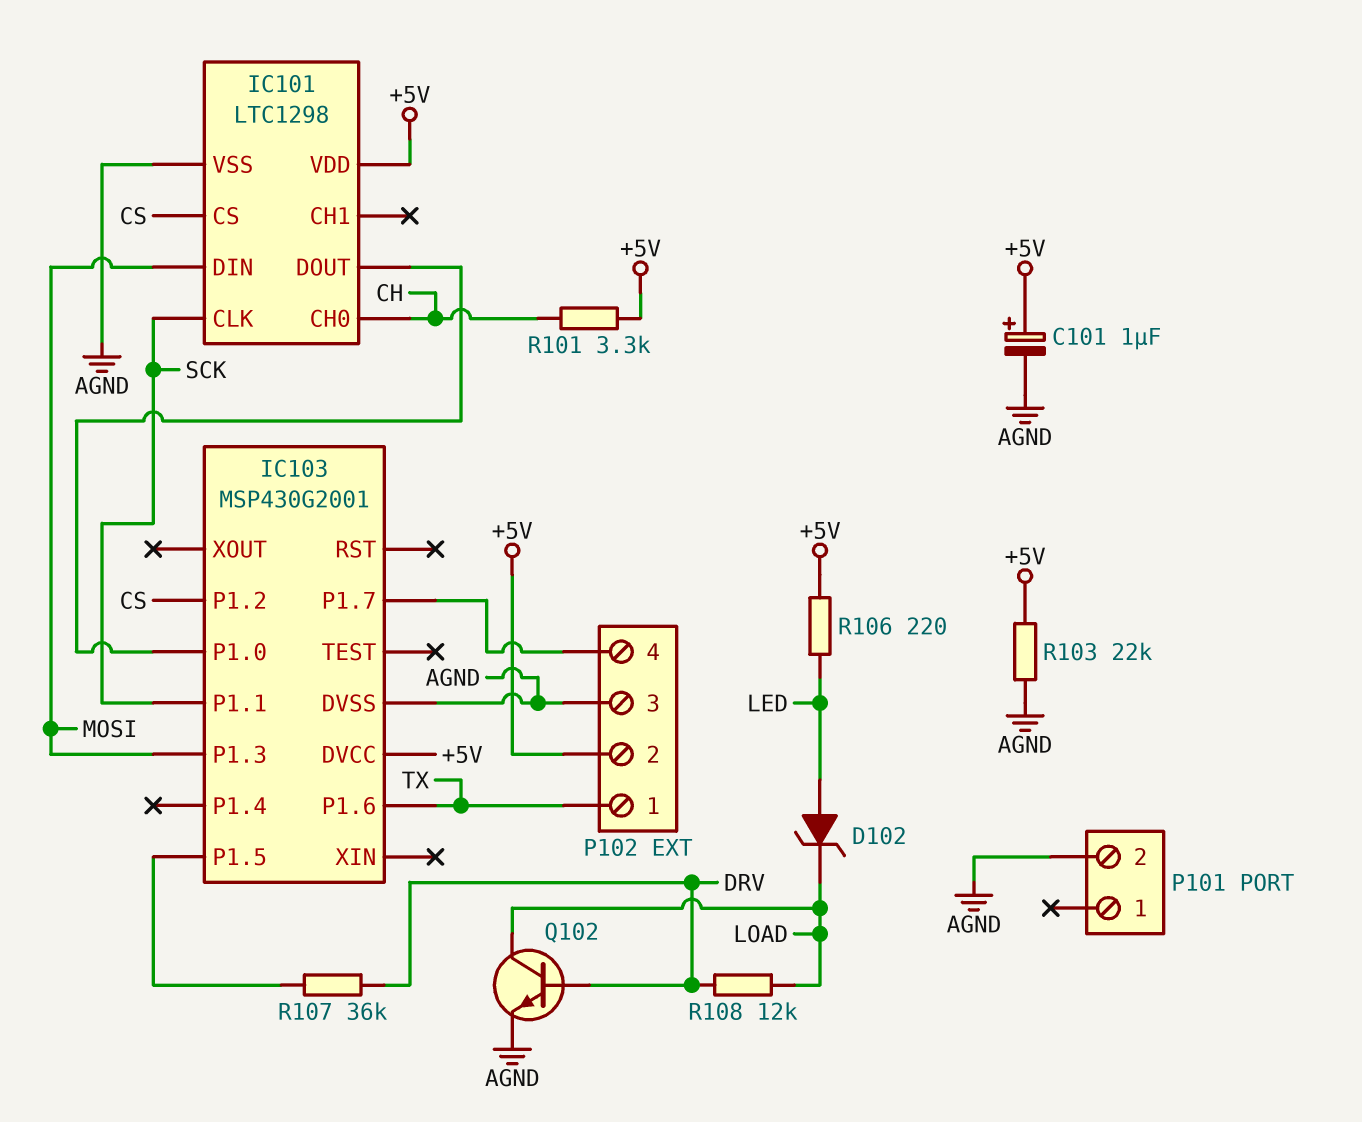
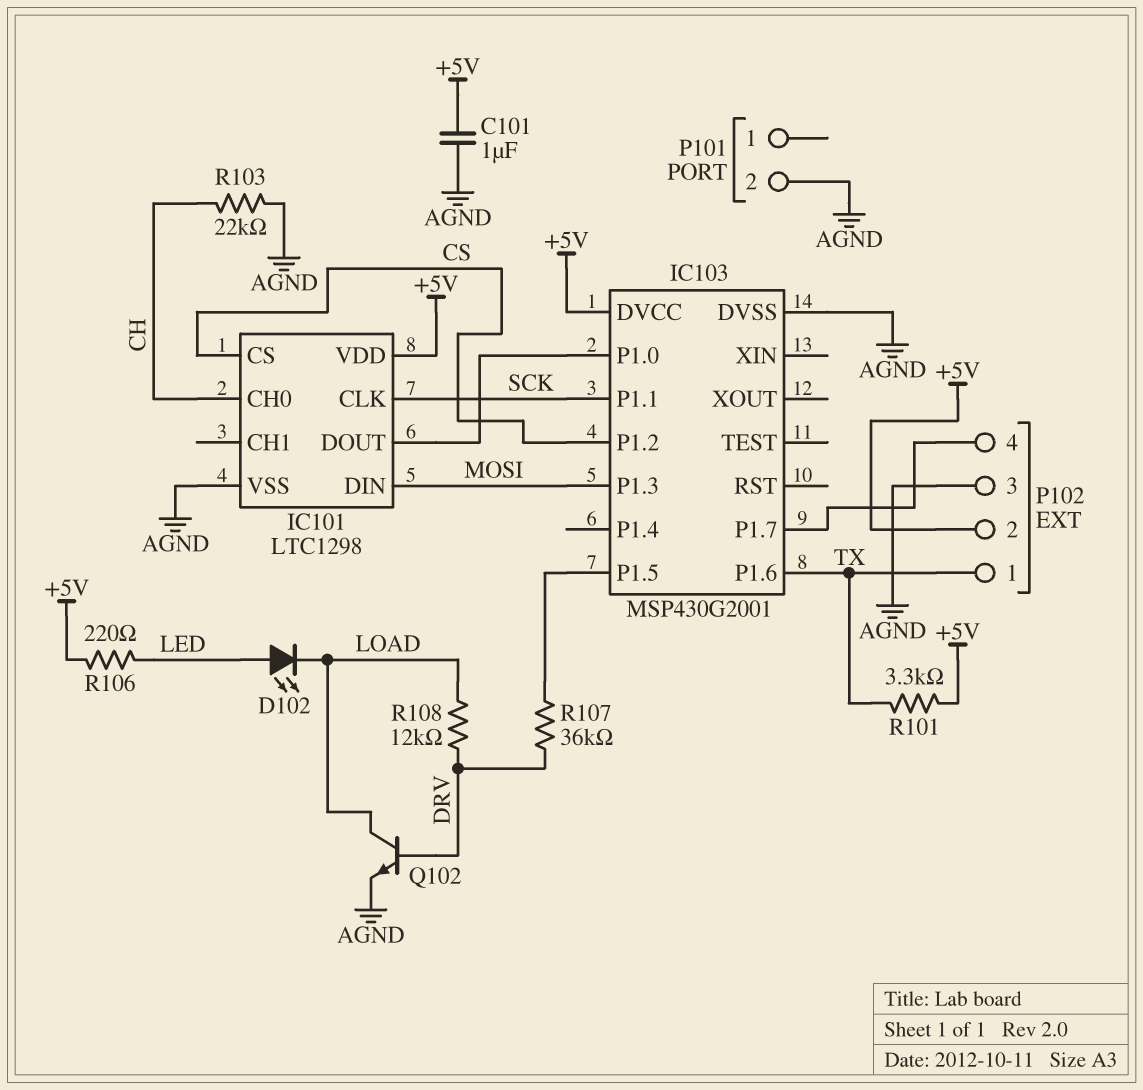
C101: 1uF (plus +5V, minus AGND) -> 1uF (+5V, AGND)
D102: zener (A LED, K LOAD) -> LED (A LED, K LOAD)
R101: 3.3k (+5V, CH) -> 3.3k (+5V, TX)
R103: 22k (+5V, AGND) -> 22k (AGND, CH)

